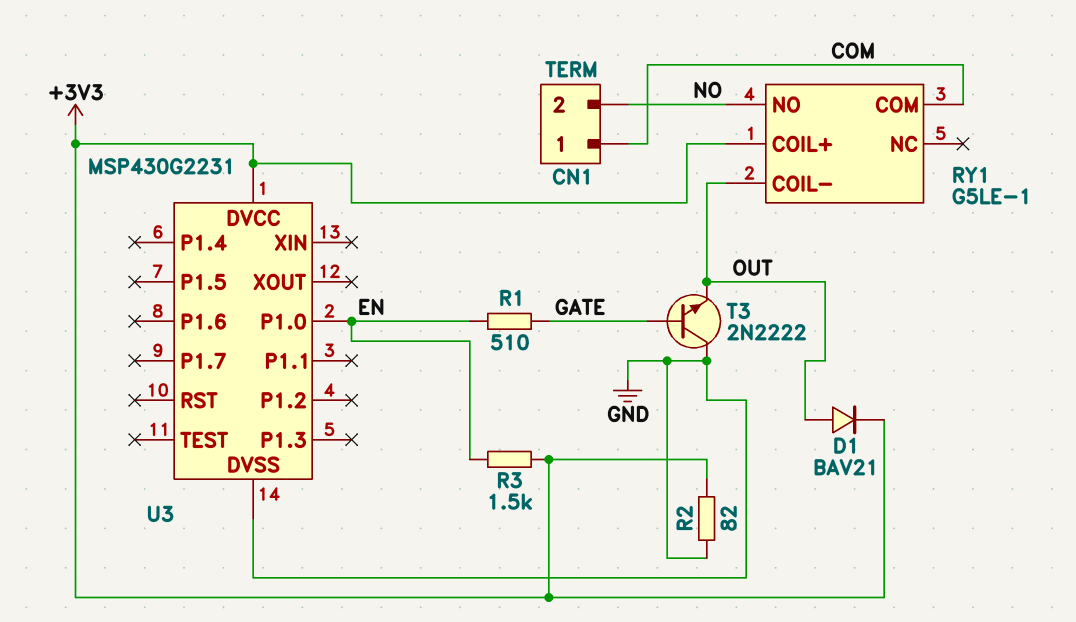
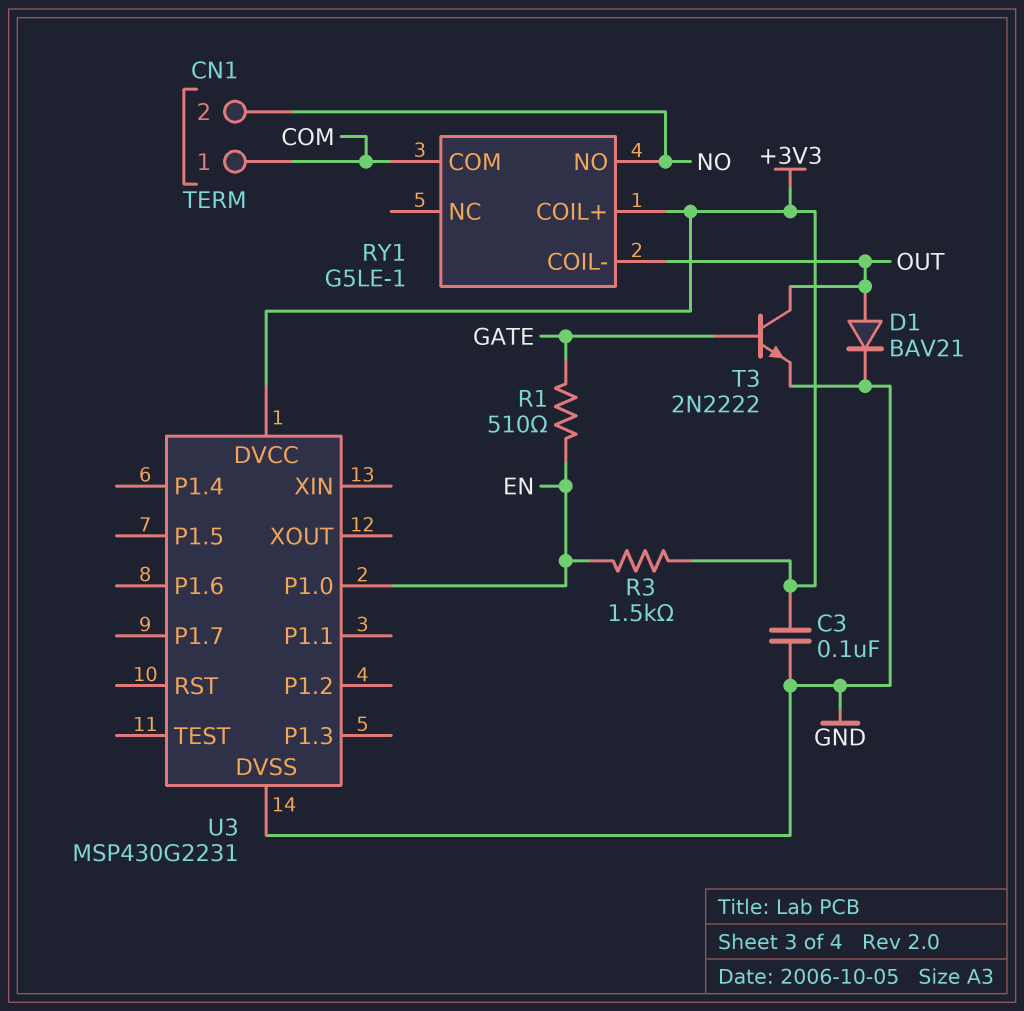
C3: none -> 100nF (+3V3, GND)
D1: diode BAV21 (A OUT, K +3V3) -> diode BAV21 (A OUT, K GND)
R2: 82 (+3V3, GND) -> none
T3: NPN 2N2222 (B GATE, C GND, E OUT) -> NPN 2N2222 (B GATE, C OUT, E GND)

